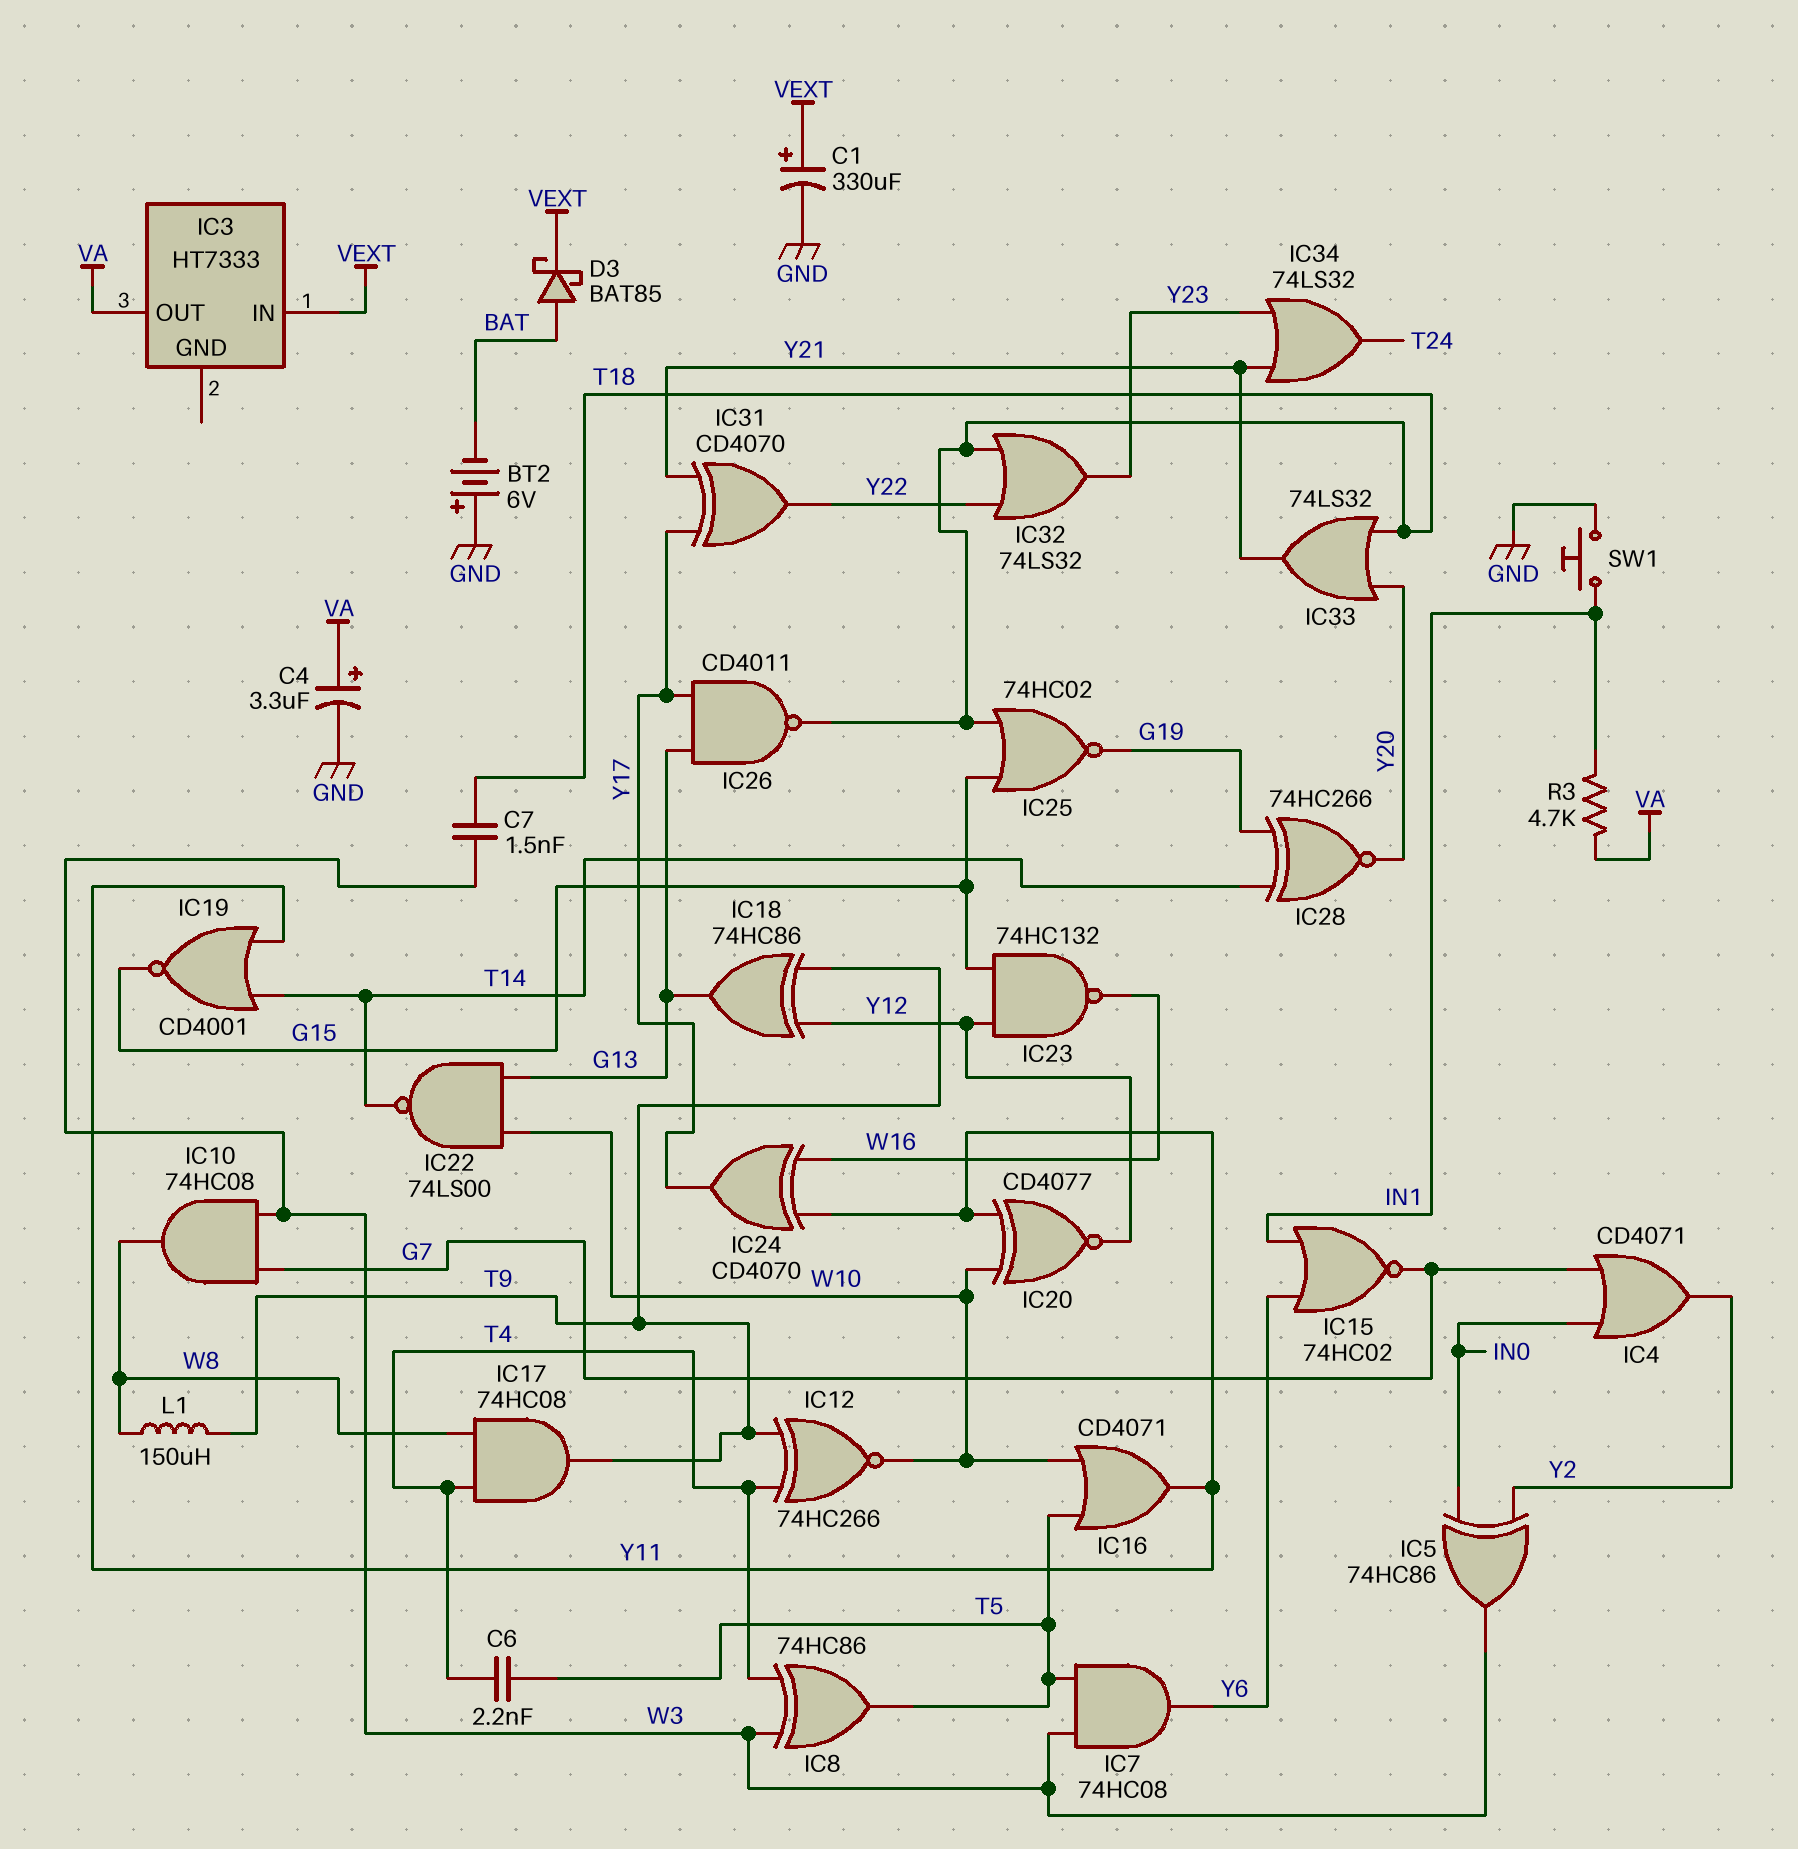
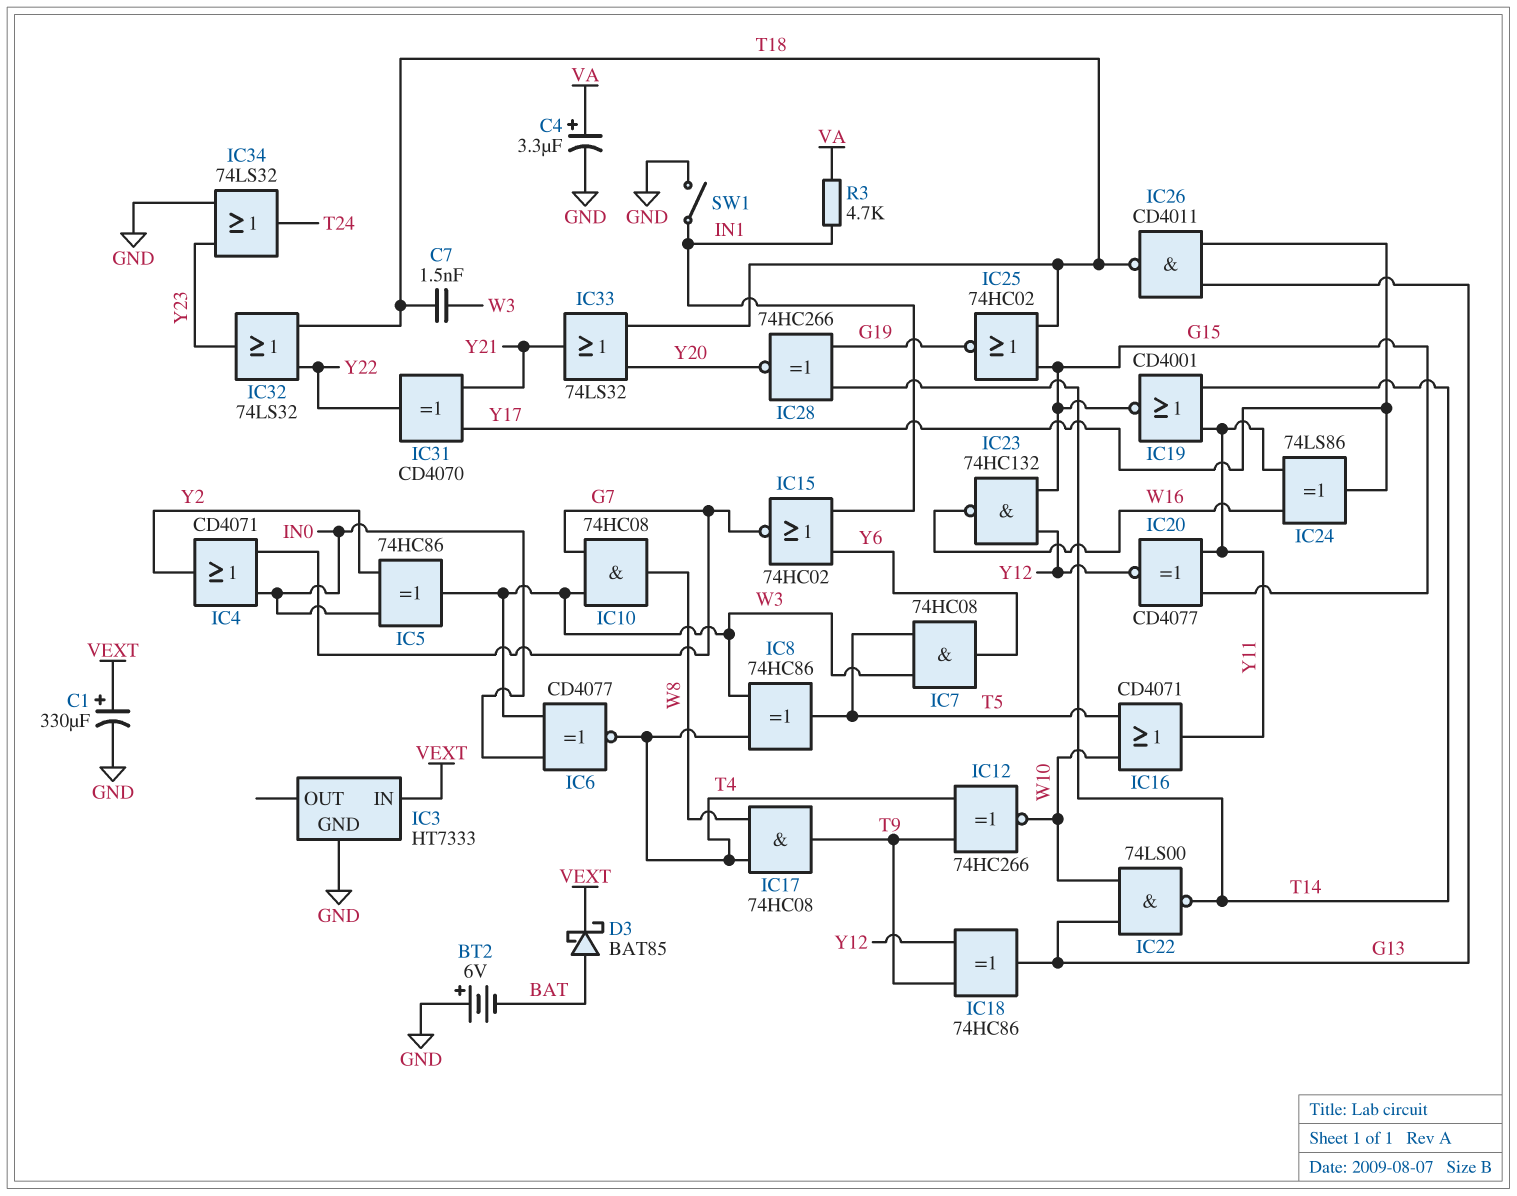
C6: 2.2nF (T4, T5) -> none
IC3 pin GND: none -> GND
IC3 pin OUT: VA -> none
IC6: none -> XNOR CD4077 (in IN0, in W3, out T4)
IC20: XNOR CD4077 (in W10, in Y11, out Y12) -> XNOR CD4077 (in G15, in Y11, out Y12)
IC24: XOR CD4070 (in W16, in Y11, out Y17) -> XOR 74LS86 (in W16, in Y11, out Y17)
IC34: OR 74LS32 (in Y21, in Y23, out T24) -> OR 74LS32 (in GND, in Y23, out T24)
L1: 150uH (T9, W8) -> none
SW1: button (GND, IN1) -> switch (GND, IN1)

